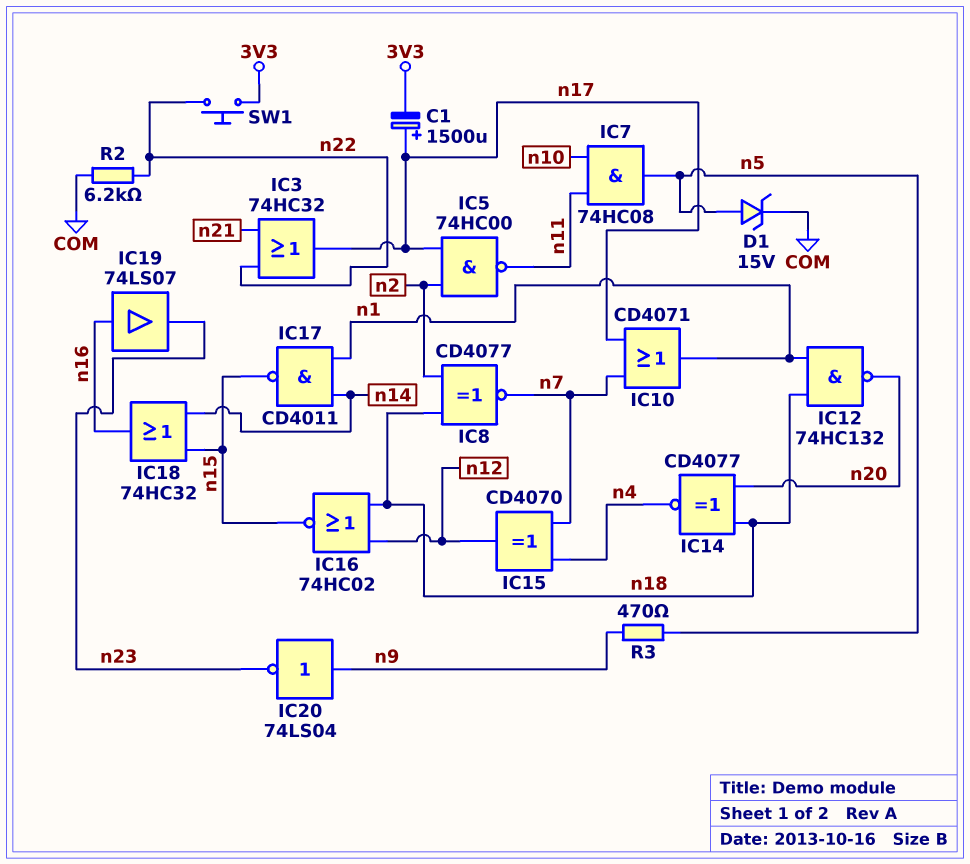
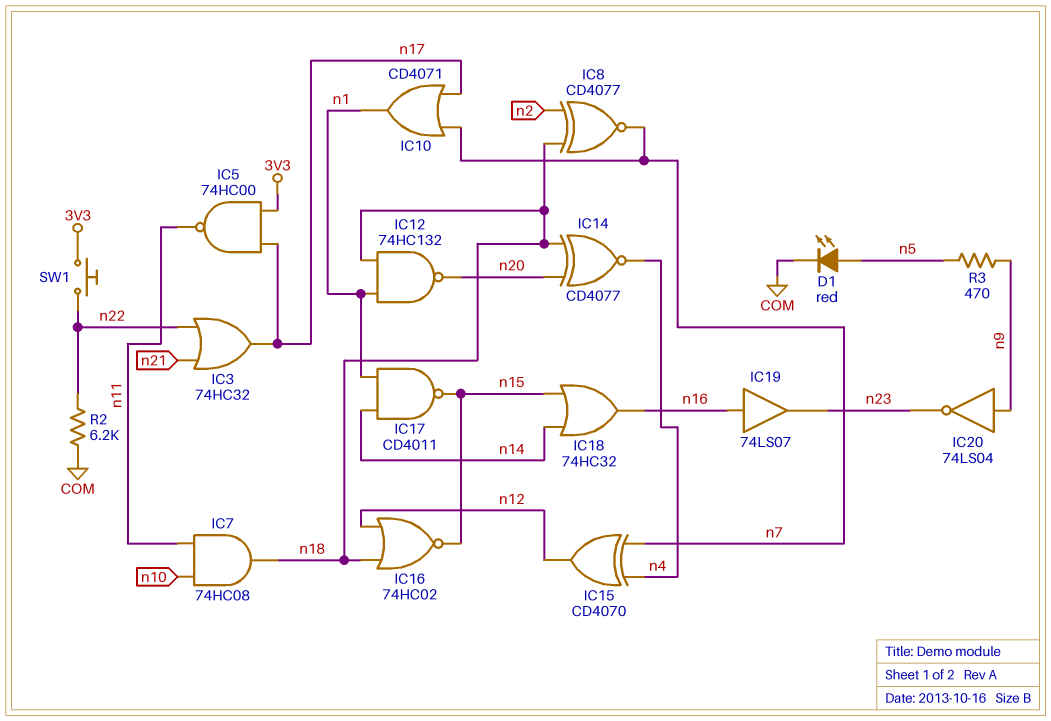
C1: 1500uF (plus n17, minus 3V3) -> none
D1: zener 15V (A n5, K COM) -> LED red (A n5, K COM)
IC5: NAND 74HC00 (in n2, in n17, out n11) -> NAND 74HC00 (in 3V3, in n17, out n11)
IC7: AND 74HC08 (in n10, in n11, out n5) -> AND 74HC08 (in n10, in n11, out n18)

